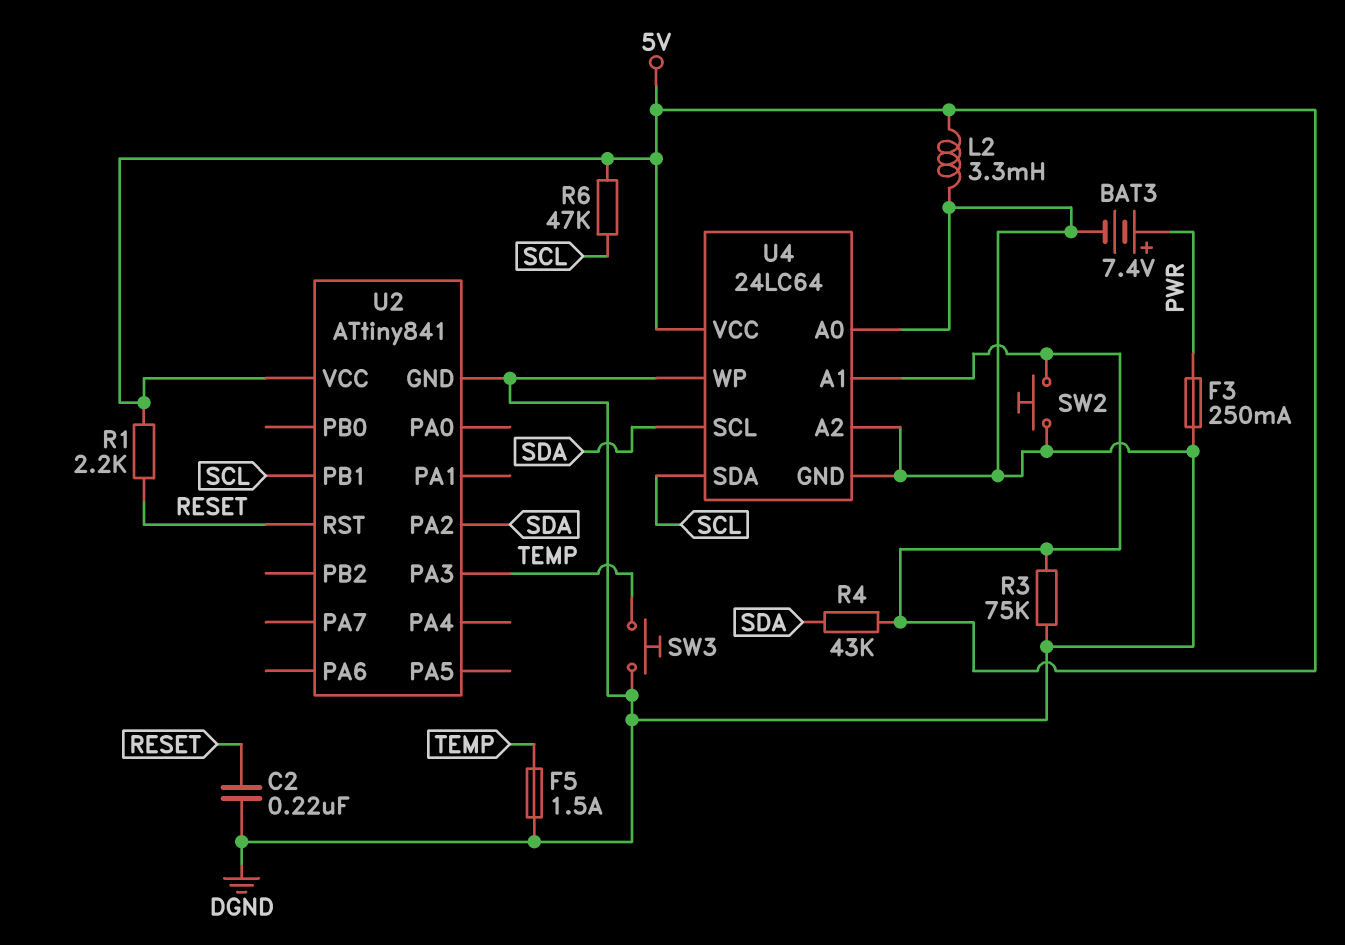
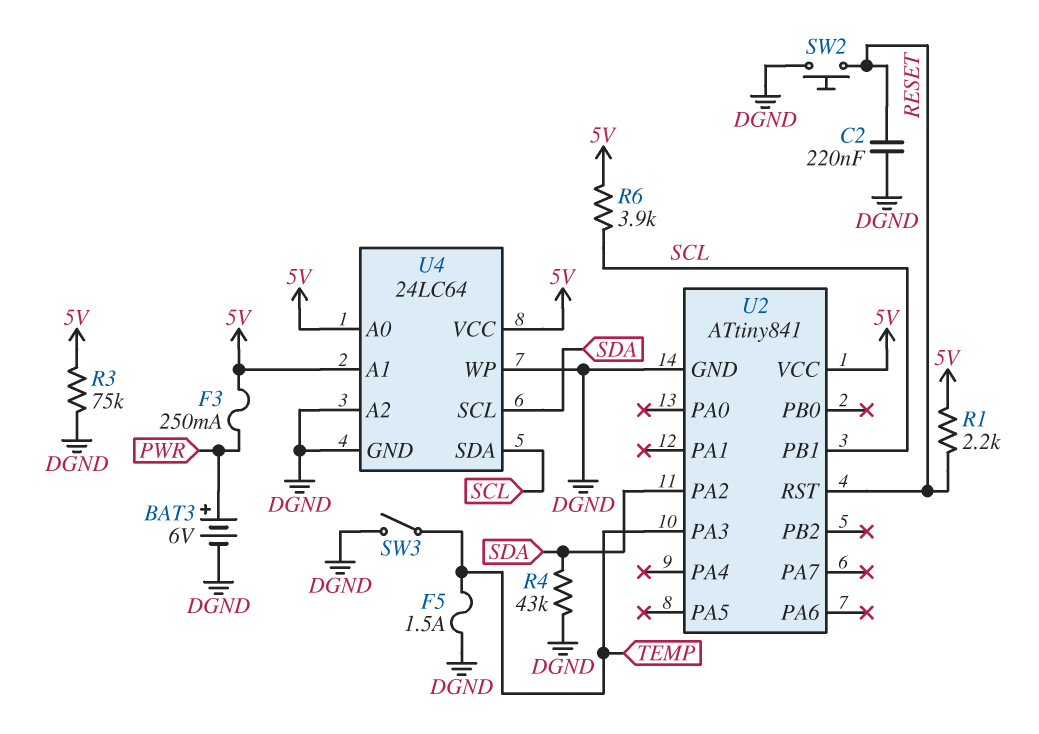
BAT3: 7.4V (plus PWR, minus DGND) -> 6V (plus PWR, minus DGND)
F3: 250mA (DGND, PWR) -> 250mA (5V, PWR)
L2: 3.3mH (5V, DGND) -> none
R4: 43k (5V, SDA) -> 43k (DGND, SDA)
R6: 47k (5V, SCL) -> 3.9k (5V, SCL)
SW2: button (5V, DGND) -> button (DGND, RESET)
SW3: button (DGND, TEMP) -> switch (DGND, TEMP)
U4 pin A0: DGND -> 5V

